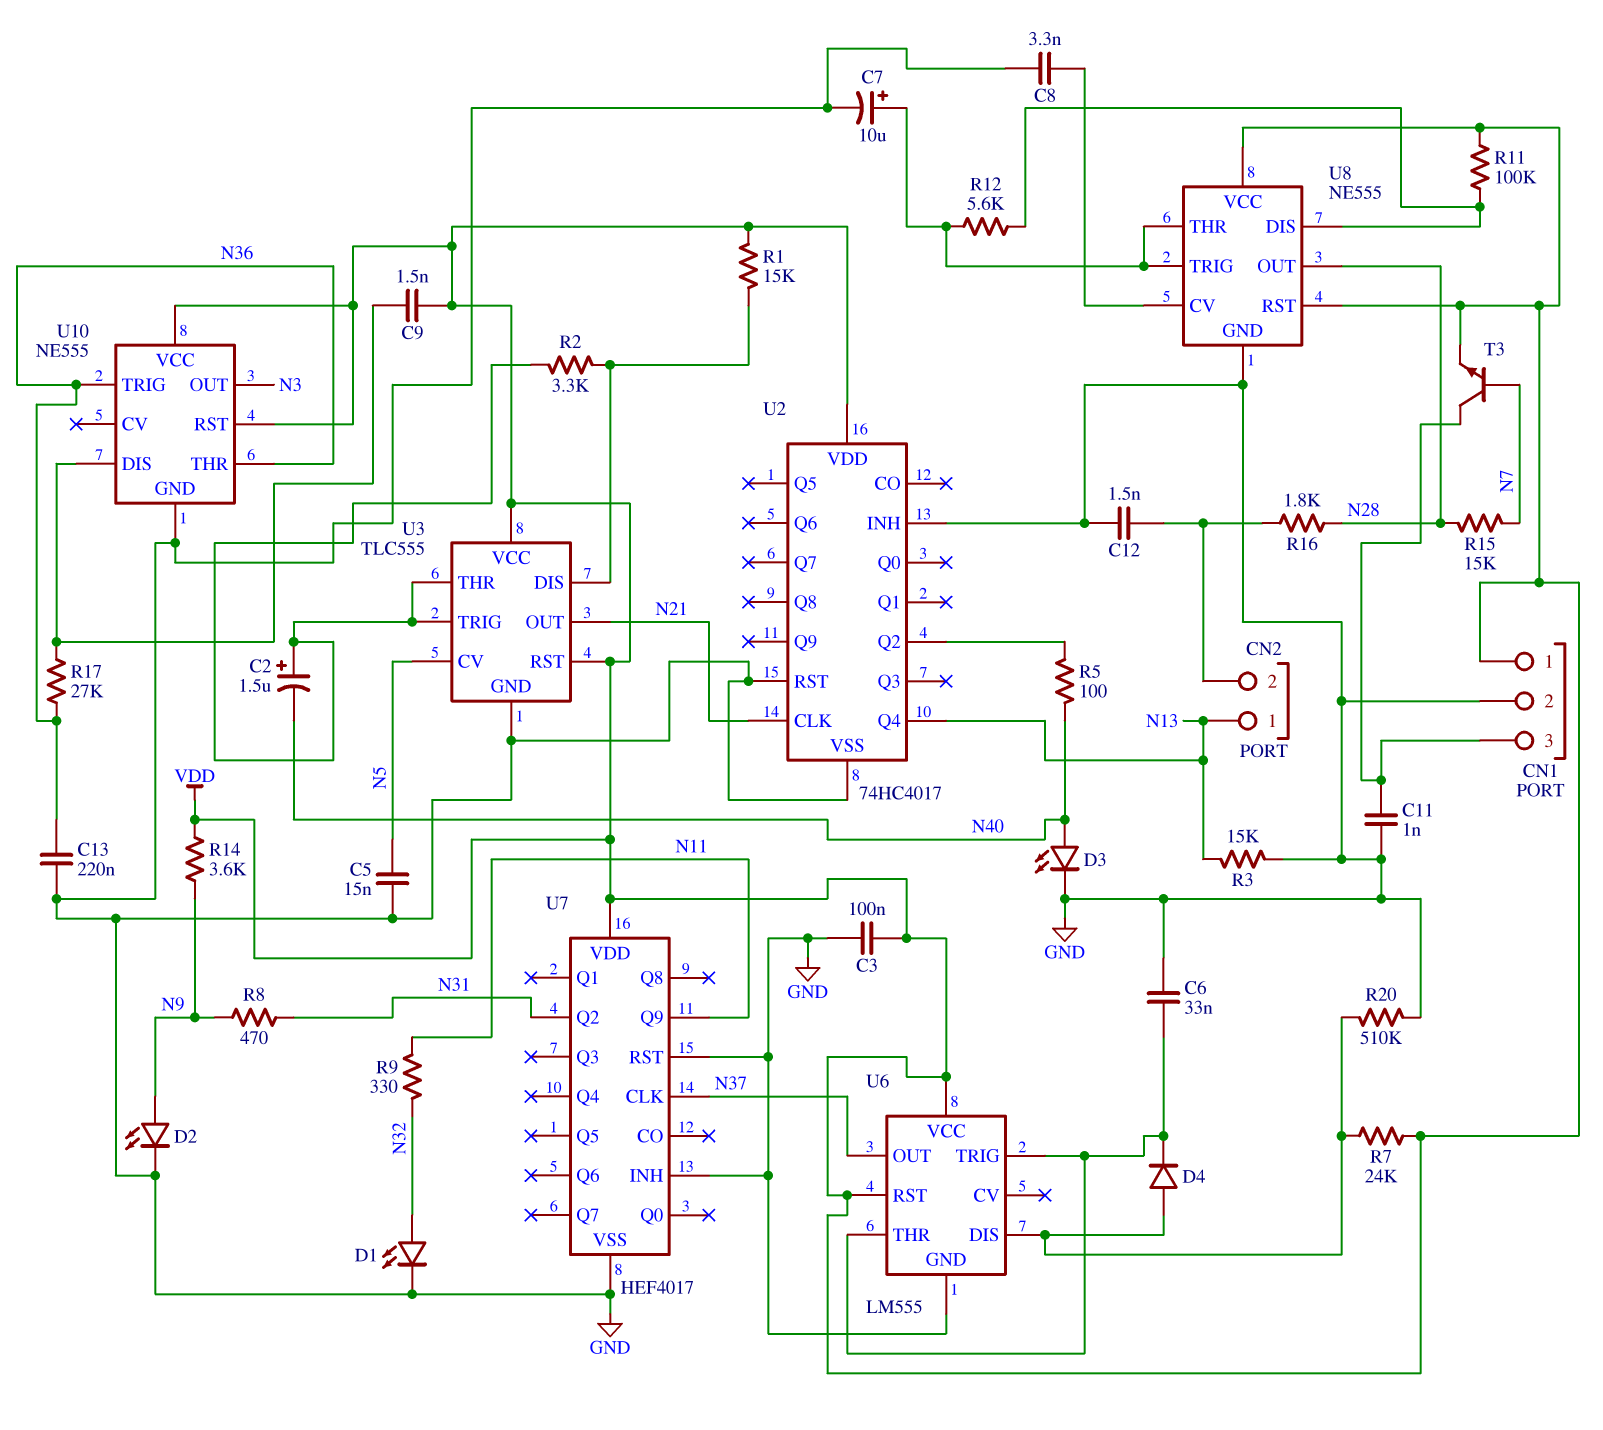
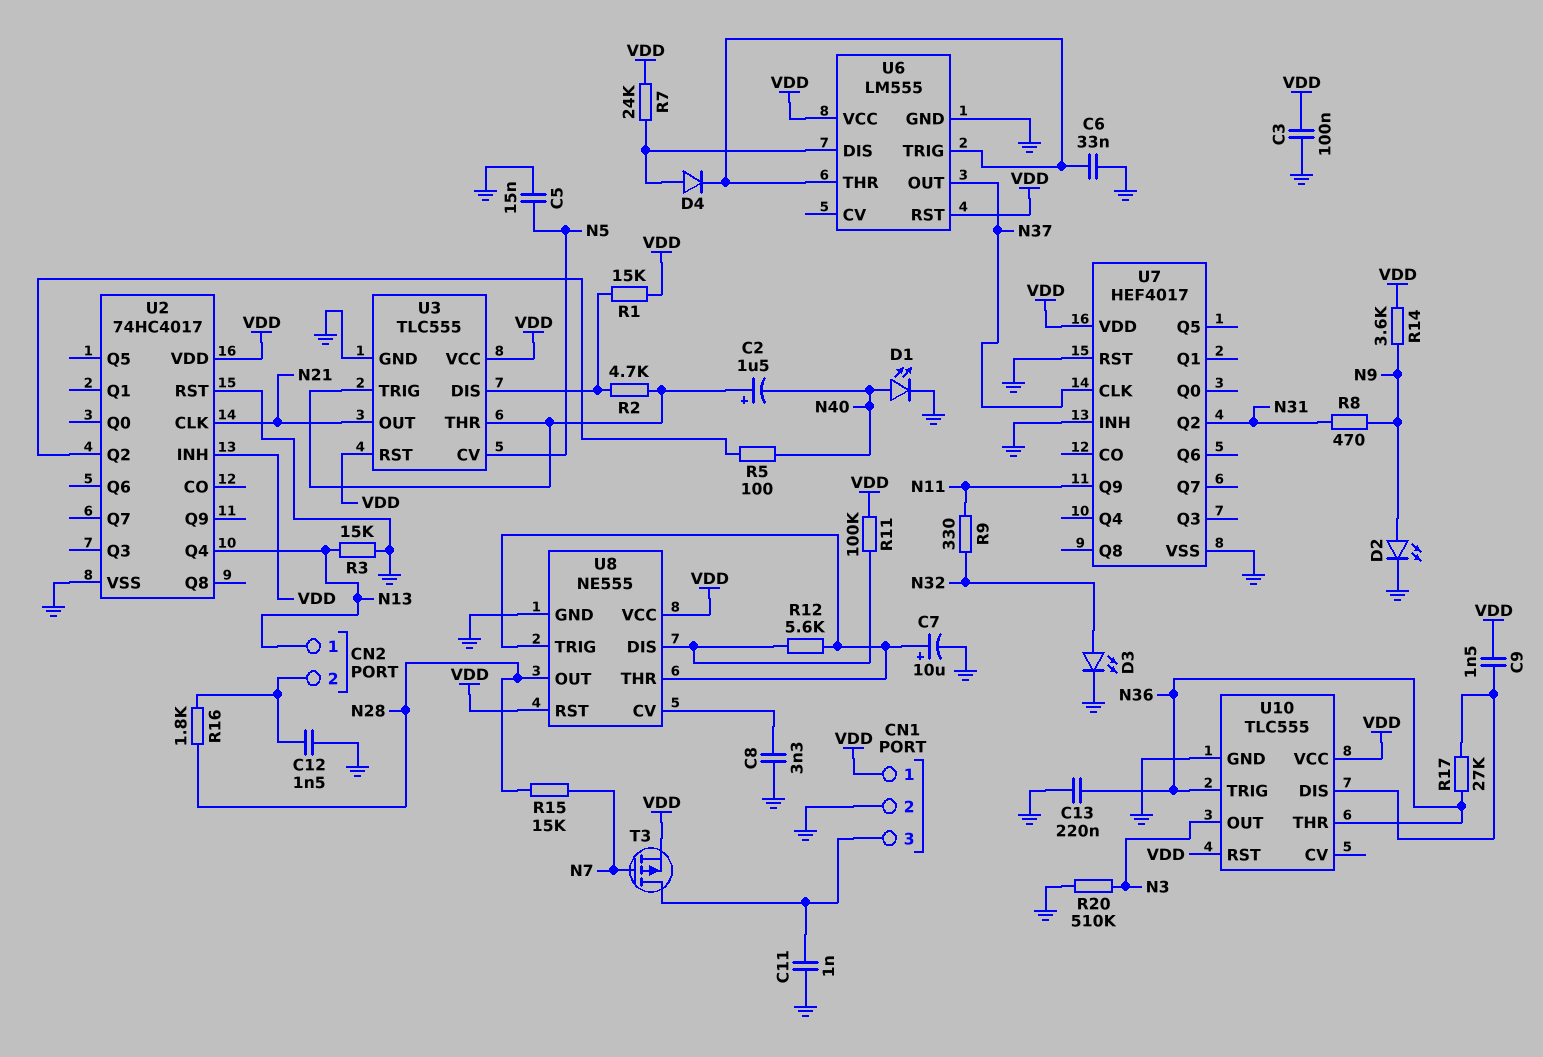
D1: LED (A N32, K GND) -> LED (A N40, K GND)
D3: LED (A N40, K GND) -> LED (A N32, K GND)
R2: 3.3k (U3/DIS, U3/THR) -> 4.7k (U3/DIS, U3/THR)
R20: 510k (GND, U6/DIS) -> 510k (GND, N3)
T3: NPN (B N7, C CN1/3, E VDD) -> PMOS (G N7, D CN1/3, S VDD)
U2 pin INH: GND -> VDD
U10: NE555 -> TLC555

